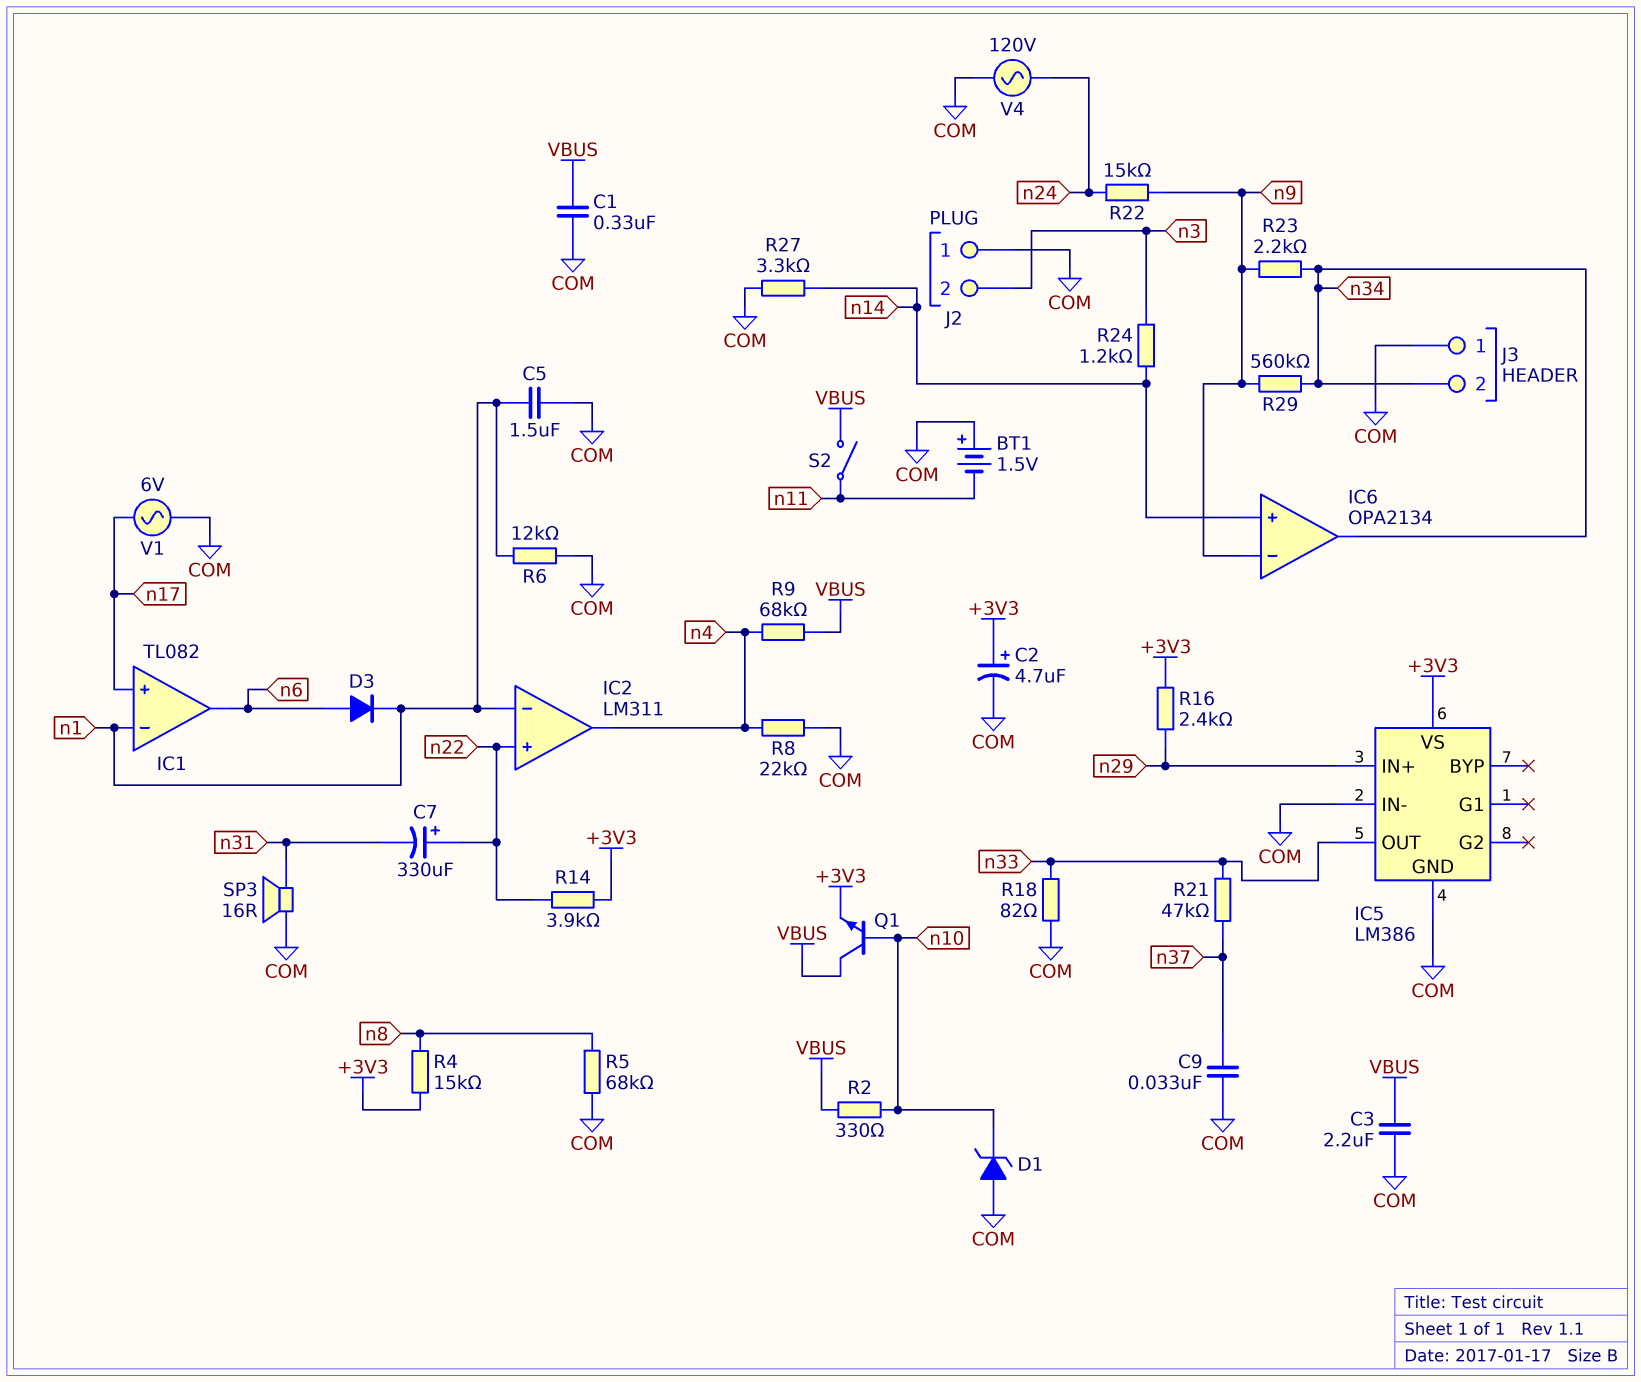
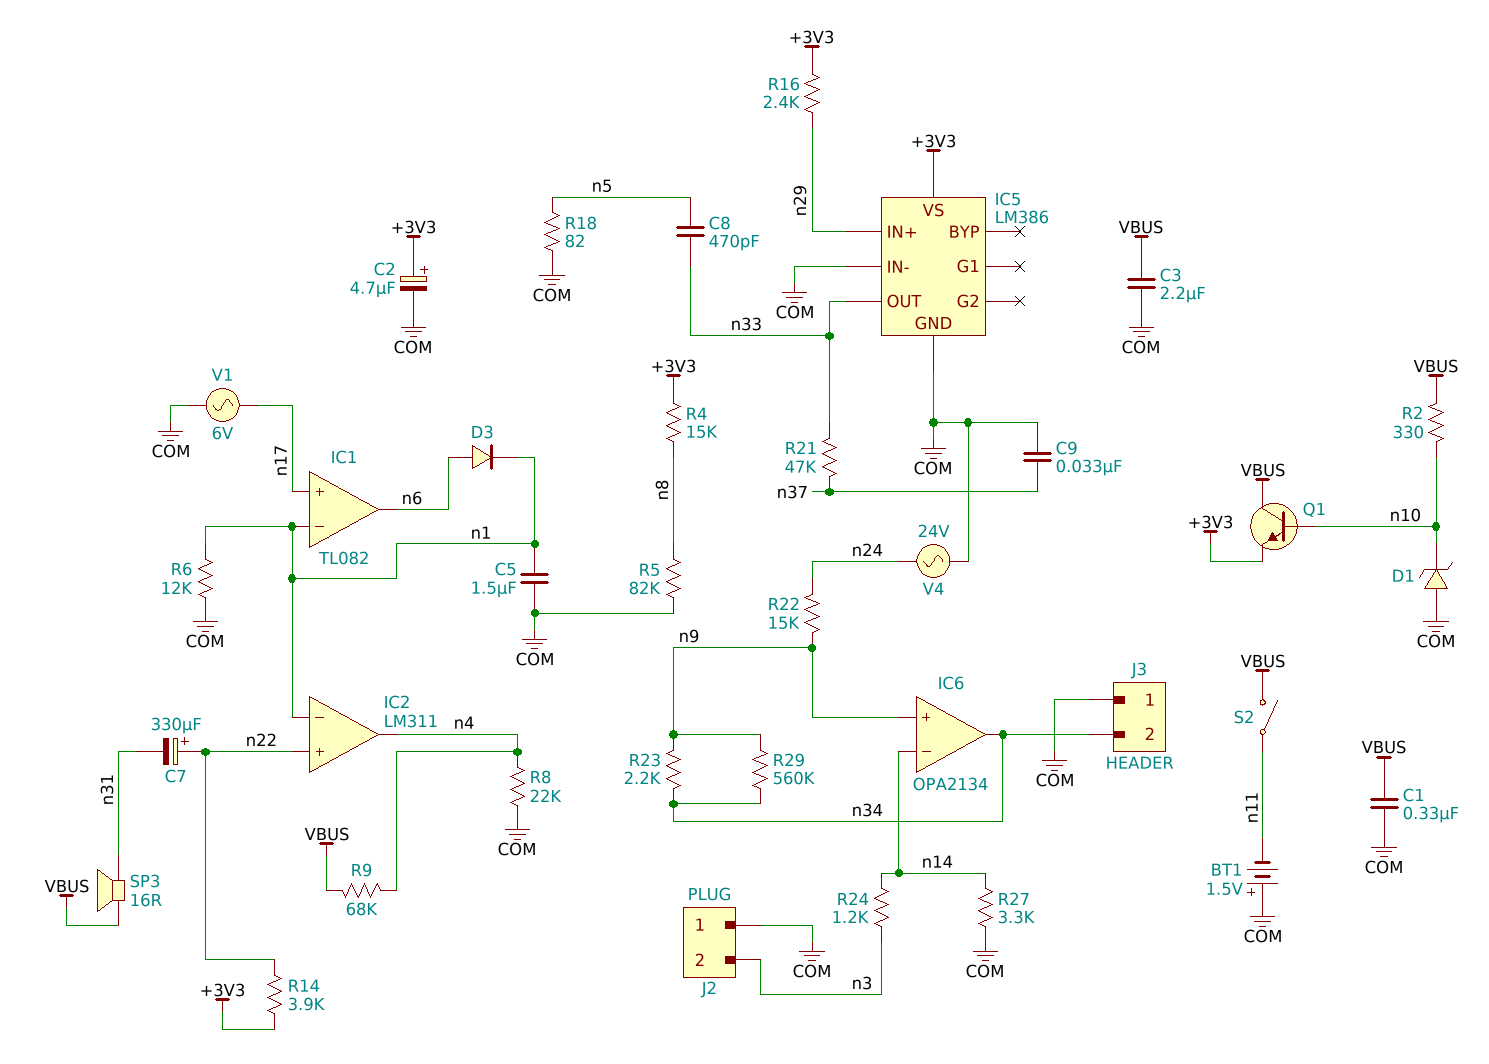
C8: none -> 470pF (n5, n33)
IC6 pin in+: n14 -> n9
IC6 pin in-: n9 -> n14
R5: 68k (COM, n8) -> 82k (COM, n8)
R18: 82 (COM, n33) -> 82 (COM, n5)
SP3: speaker 16R (COM, n31) -> speaker 16R (VBUS, n31)
V4: AC 120V (COM, n24) -> AC 24V (COM, n24)

